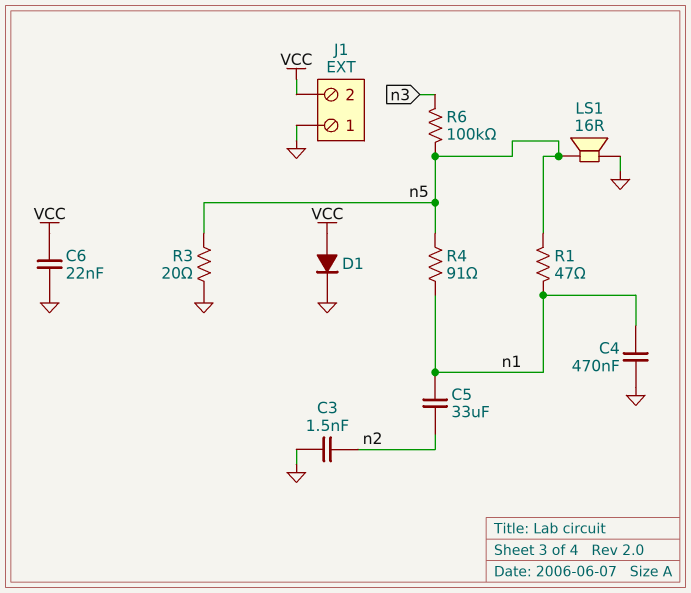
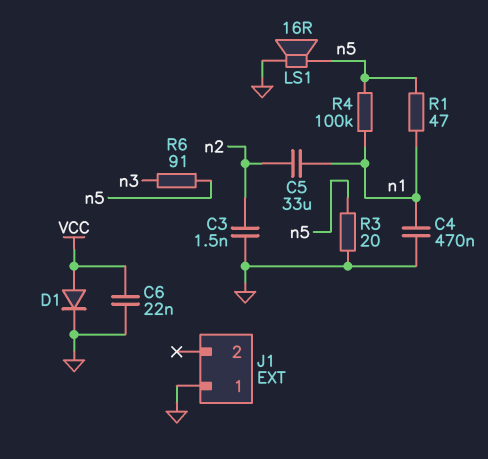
J1 pin 2: VCC -> none
R4: 91 (n1, n5) -> 100k (n1, n5)
R6: 100k (n3, n5) -> 91 (n3, n5)

